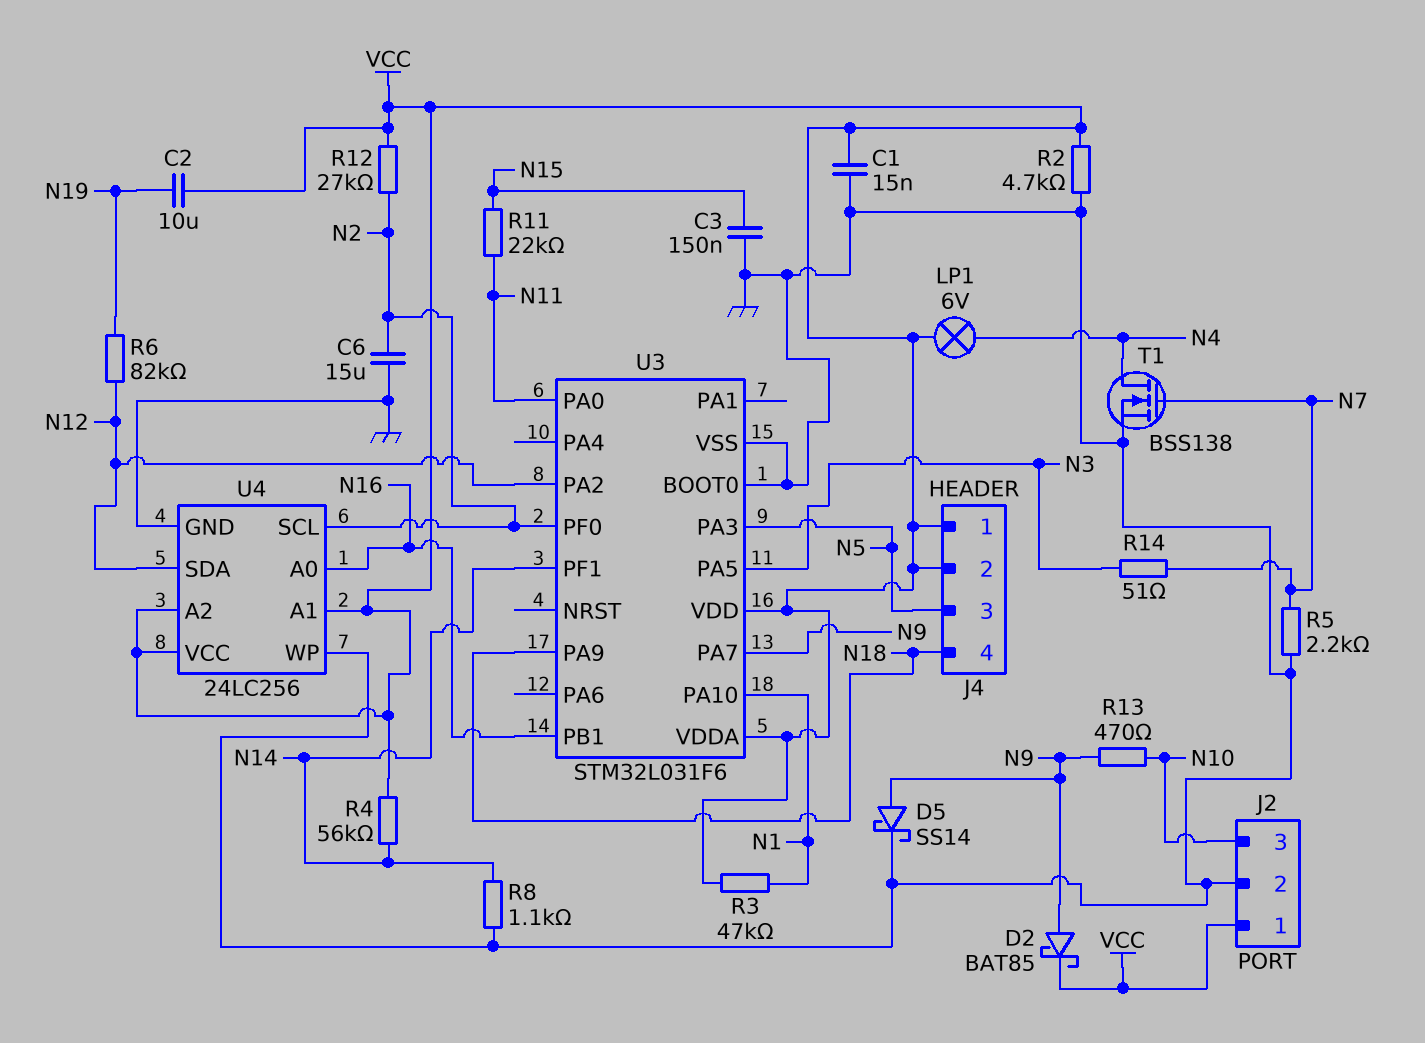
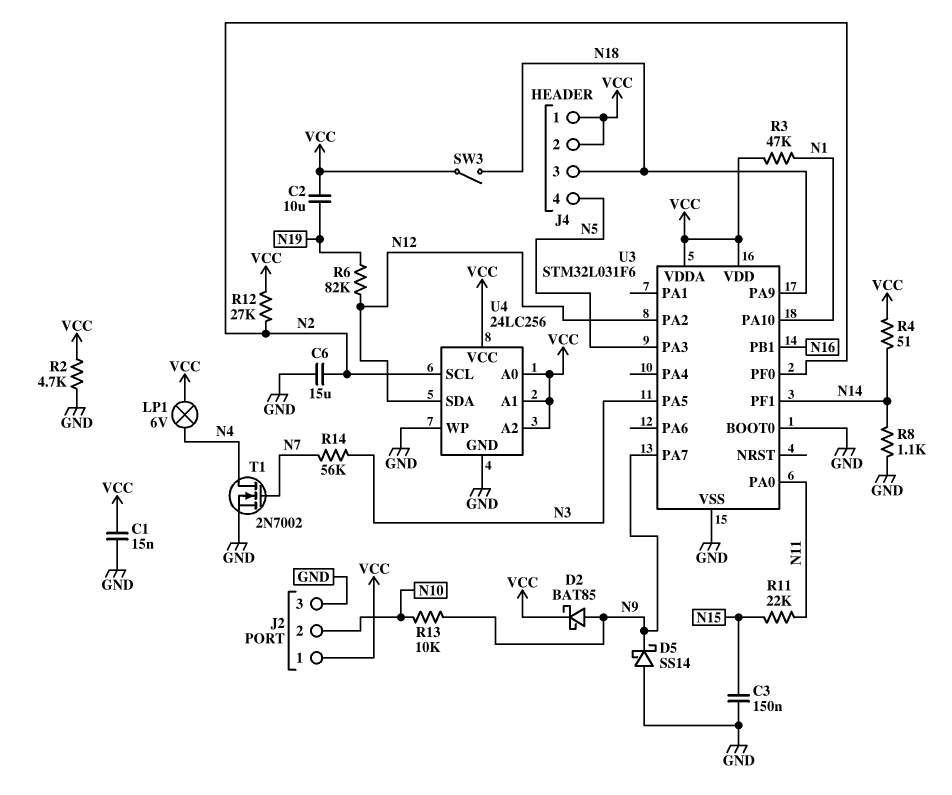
D5: schottky SS14 (A N9, K GND) -> schottky SS14 (A GND, K N9)
J2 pin 2: GND -> N10
J2 pin 3: N10 -> GND
J4 pin 3: N5 -> N18
J4 pin 4: N18 -> N5
R4: 56k (N14, VCC) -> 51 (N14, VCC)
R5: 2.2k (GND, N7) -> none
R13: 470 (N9, N10) -> 10k (N9, N10)
R14: 51 (N3, N7) -> 56k (N3, N7)
SW3: none -> switch (N18, VCC)
T1: NMOS BSS138 (G N7, D N4, S GND) -> NMOS 2N7002 (G N7, D N4, S GND)
U4 pin A0: N16 -> VCC

